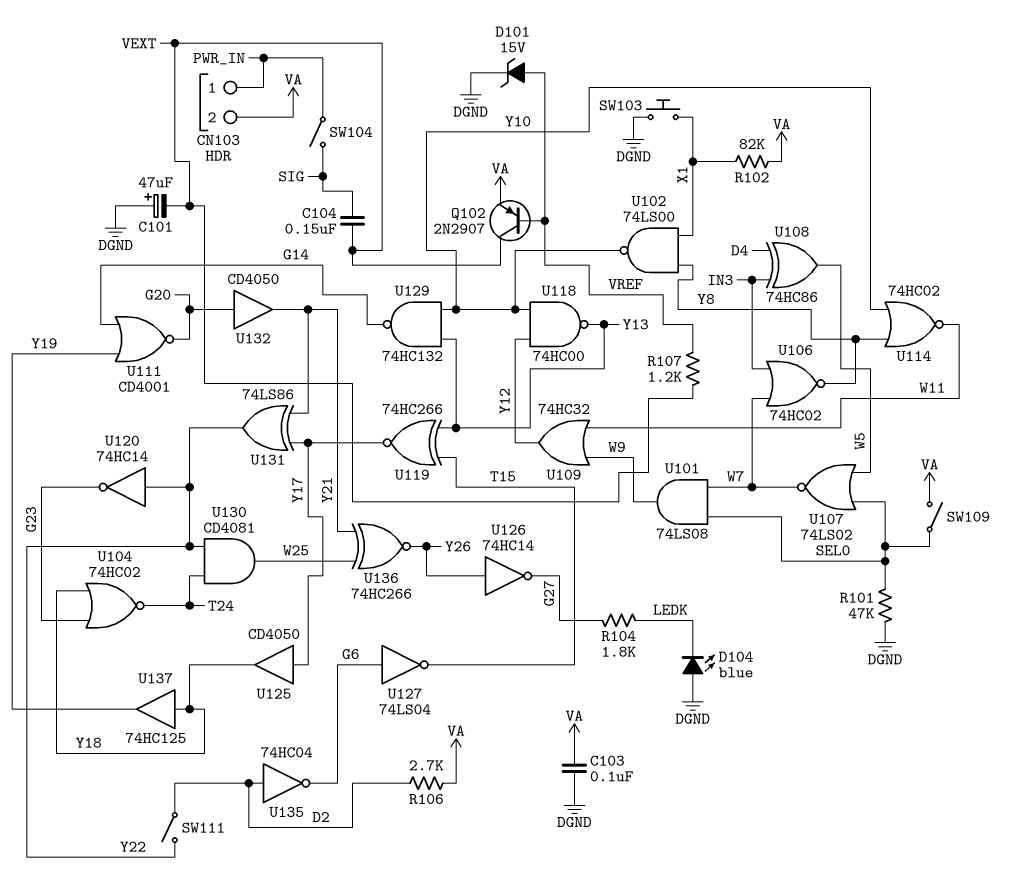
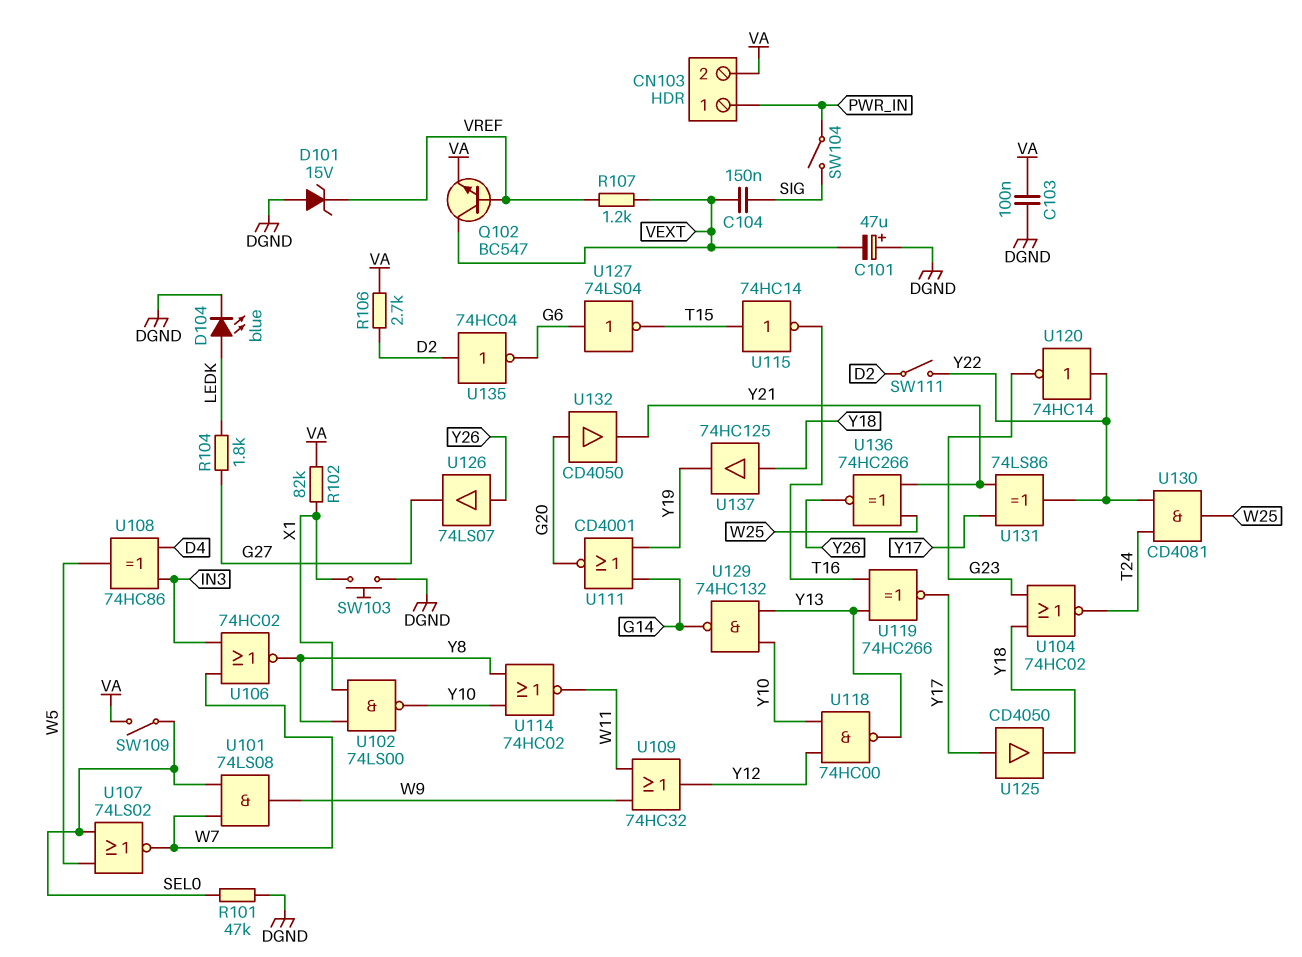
D101: zener 15V (A VREF, K DGND) -> zener 15V (A DGND, K VREF)
D104: LED blue (A DGND, K LEDK) -> LED blue (A LEDK, K DGND)
Q102: PNP 2N2907 (B VREF, C VEXT, E VA) -> NPN BC547 (B VREF, C VEXT, E VA)
U115: none -> NOT 74HC14 (in T15, out T16)
U119: XNOR 74HC266 (in T15, in Y13, out Y17) -> XNOR 74HC266 (in T16, in Y13, out Y17)
U126: NOT 74HC14 (in Y26, out G27) -> buffer 74LS07 (in Y26, out G27)

